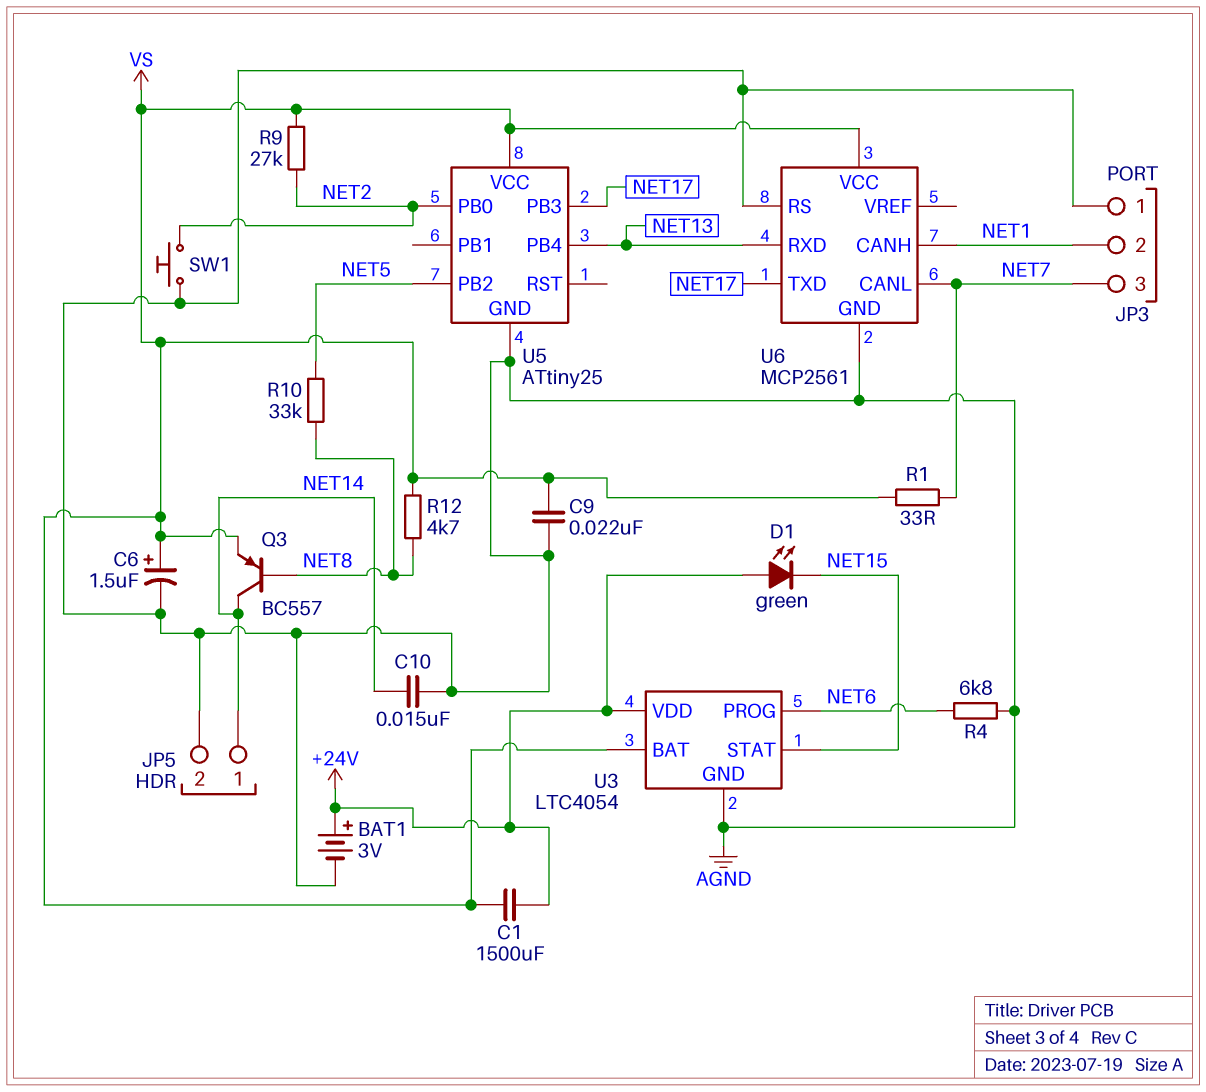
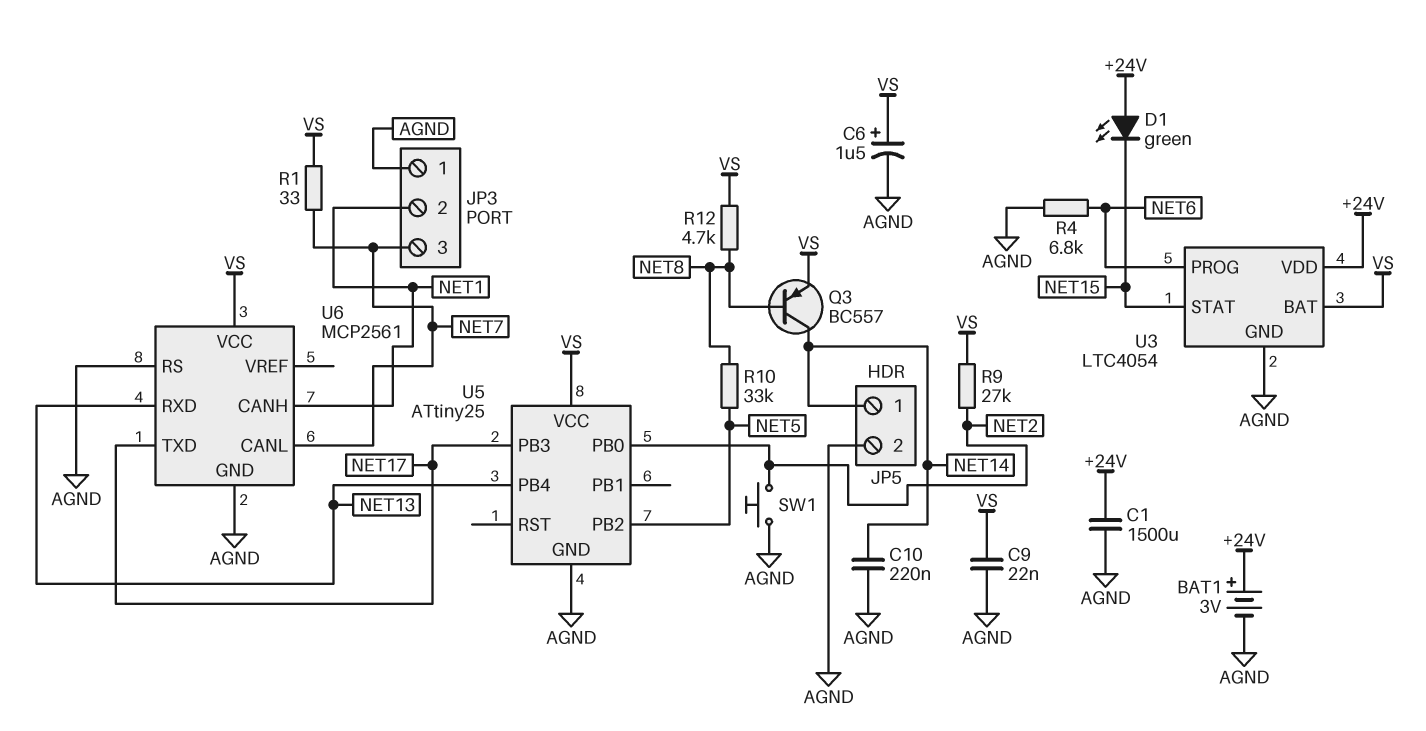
C1: 1500uF (+24V, VS) -> 1500uF (+24V, AGND)
C10: 15nF (AGND, NET14) -> 220nF (AGND, NET14)

